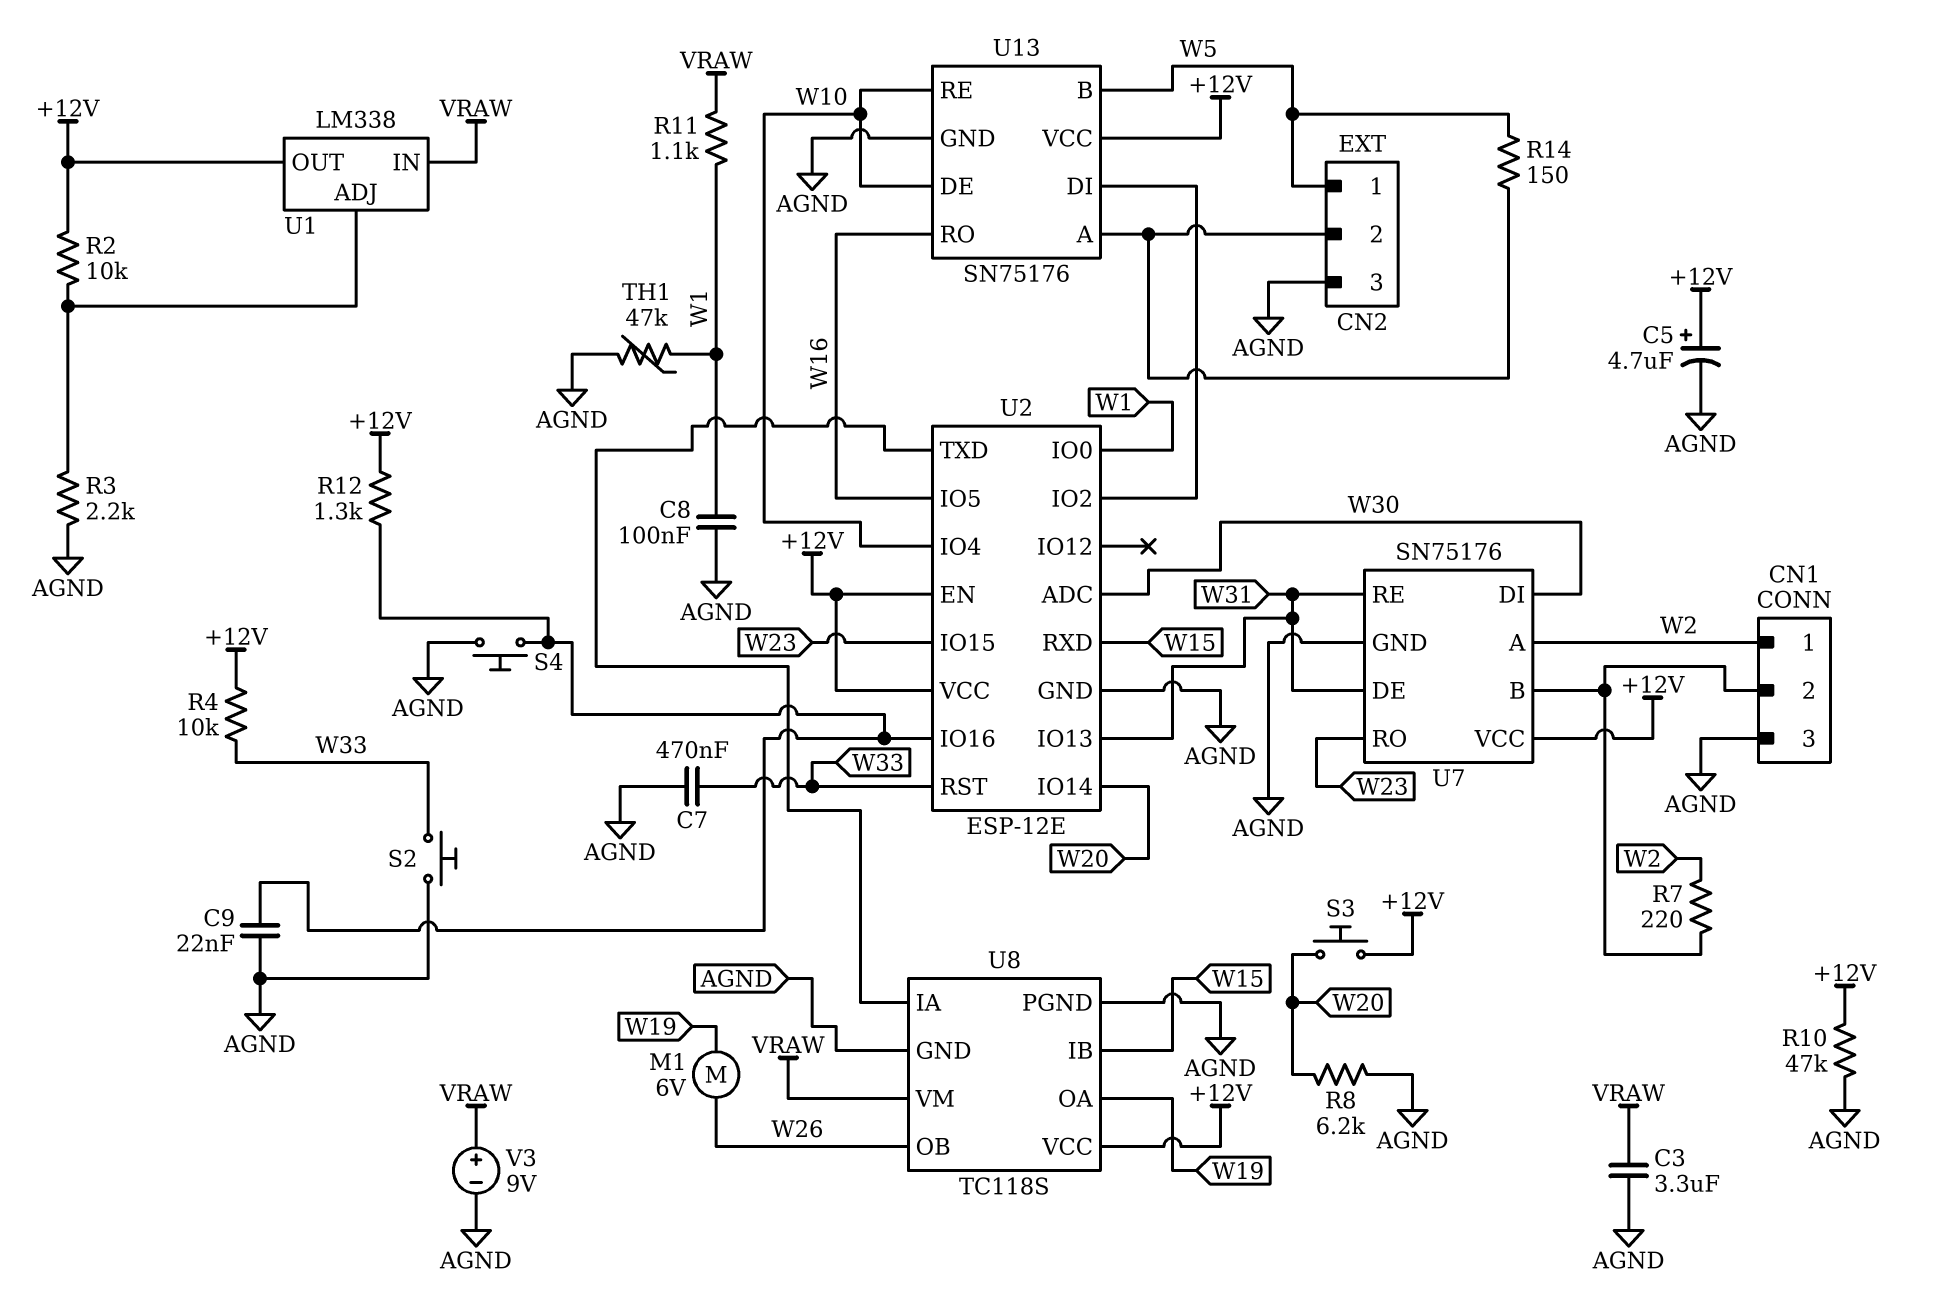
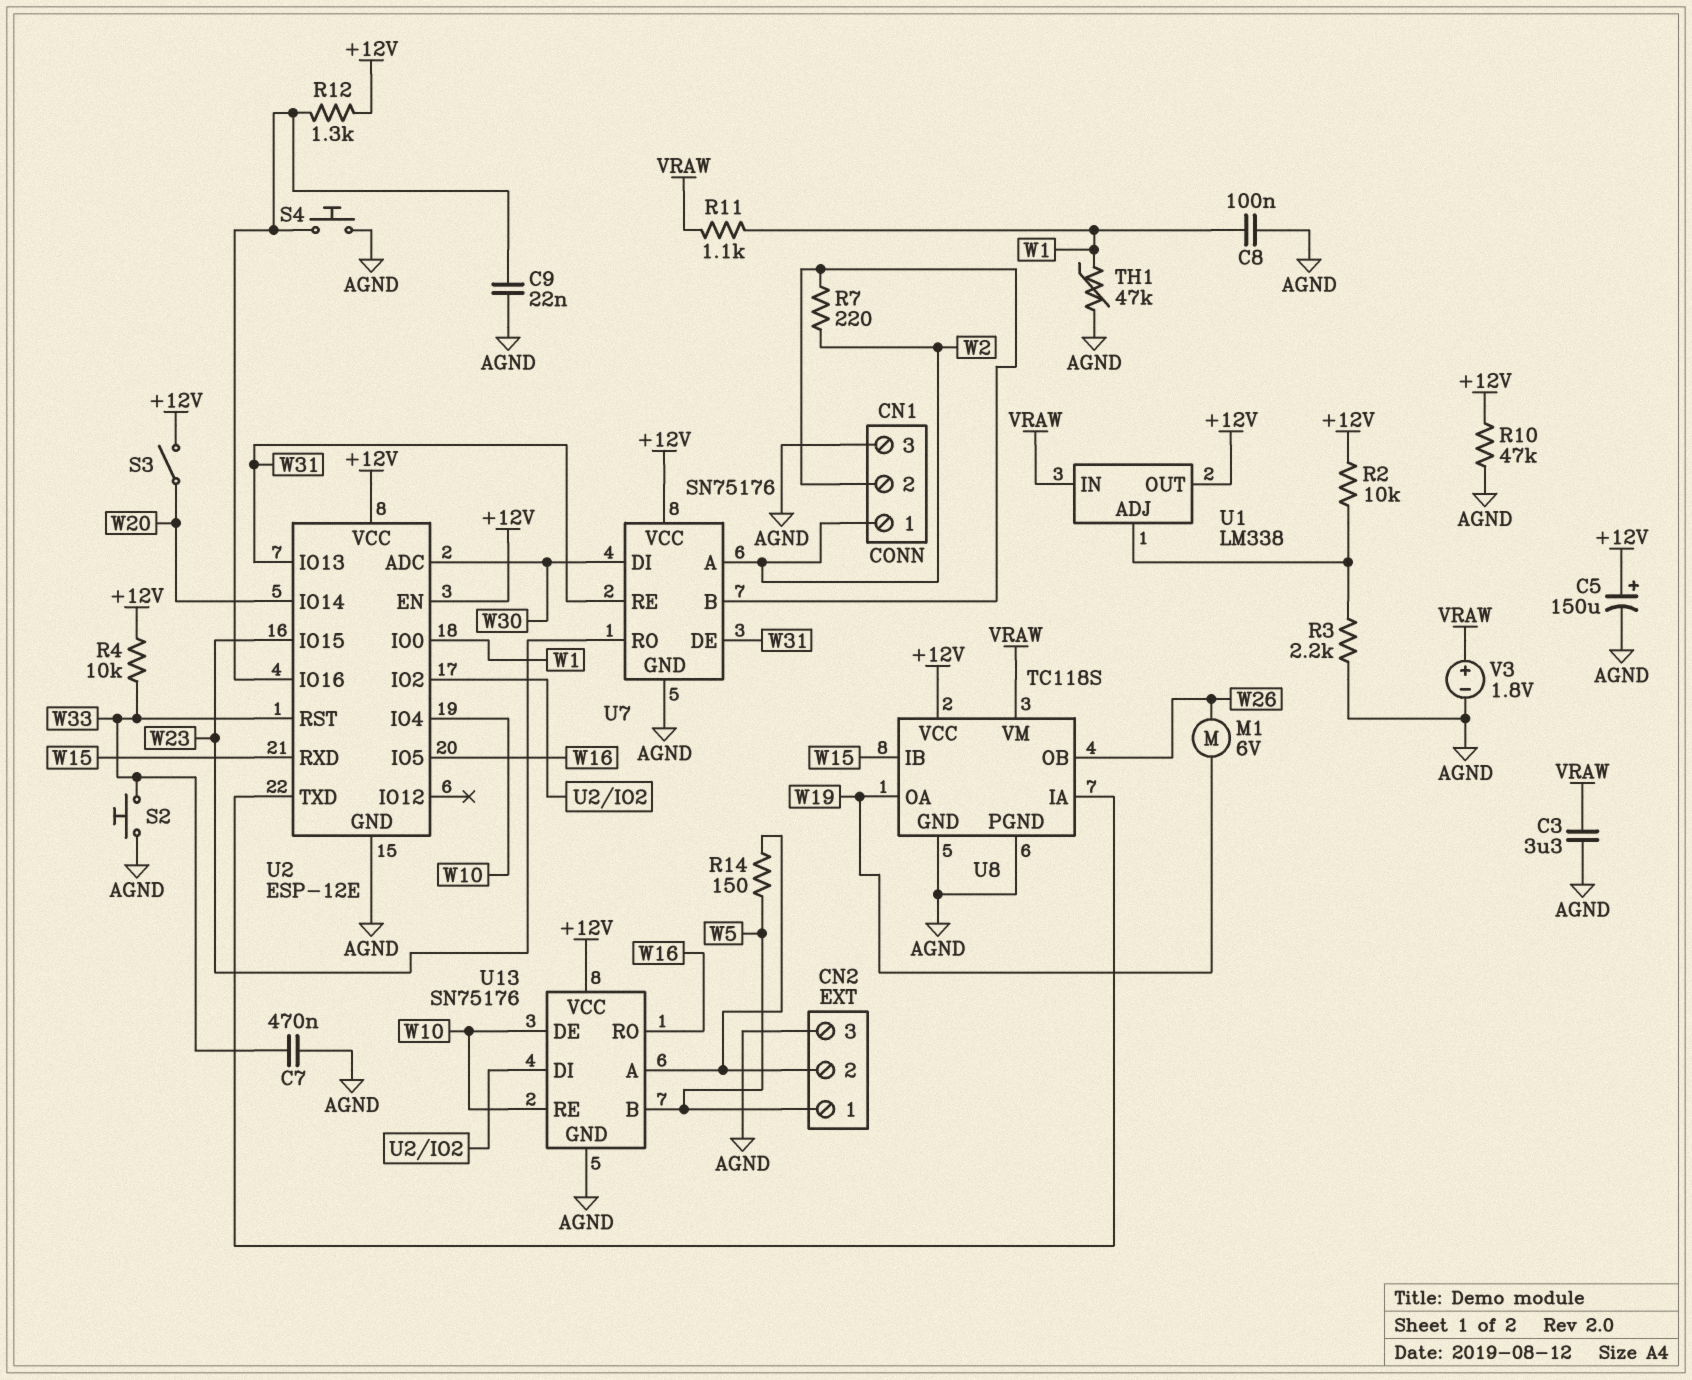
C5: 4.7uF (plus +12V, minus AGND) -> 150uF (plus +12V, minus AGND)
R8: 6.2k (AGND, W20) -> none
S3: button (+12V, W20) -> switch (+12V, W20)
V3: 9V (plus VRAW, minus AGND) -> 1.8V (plus VRAW, minus AGND)

